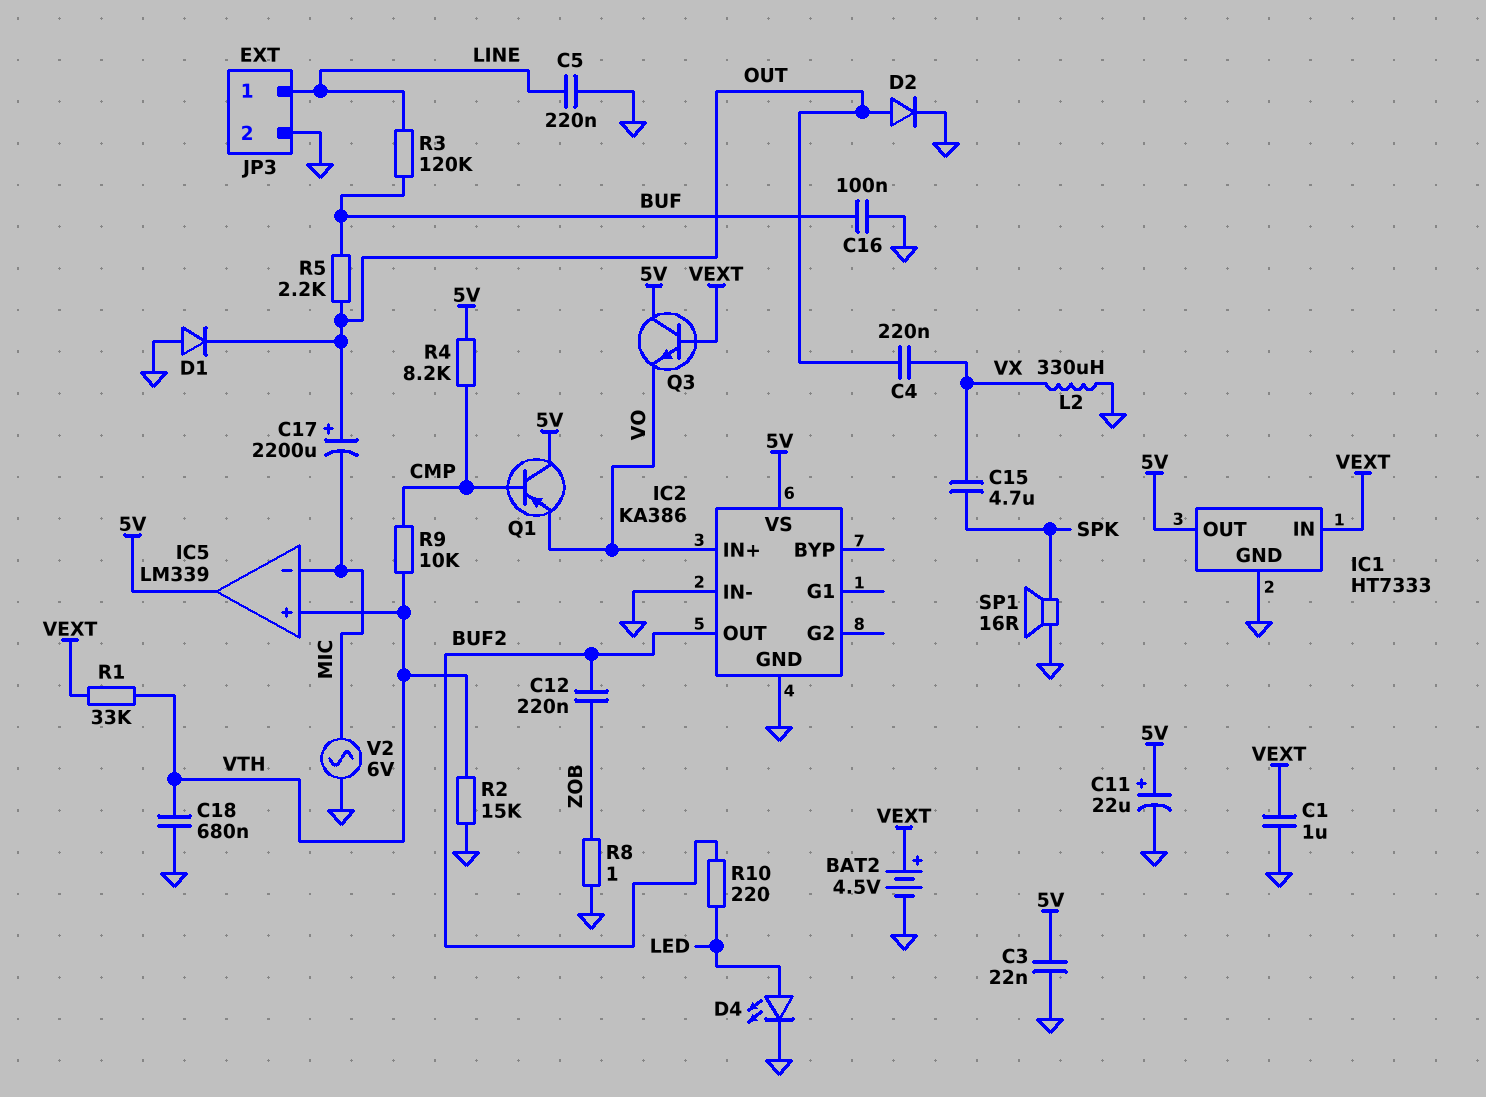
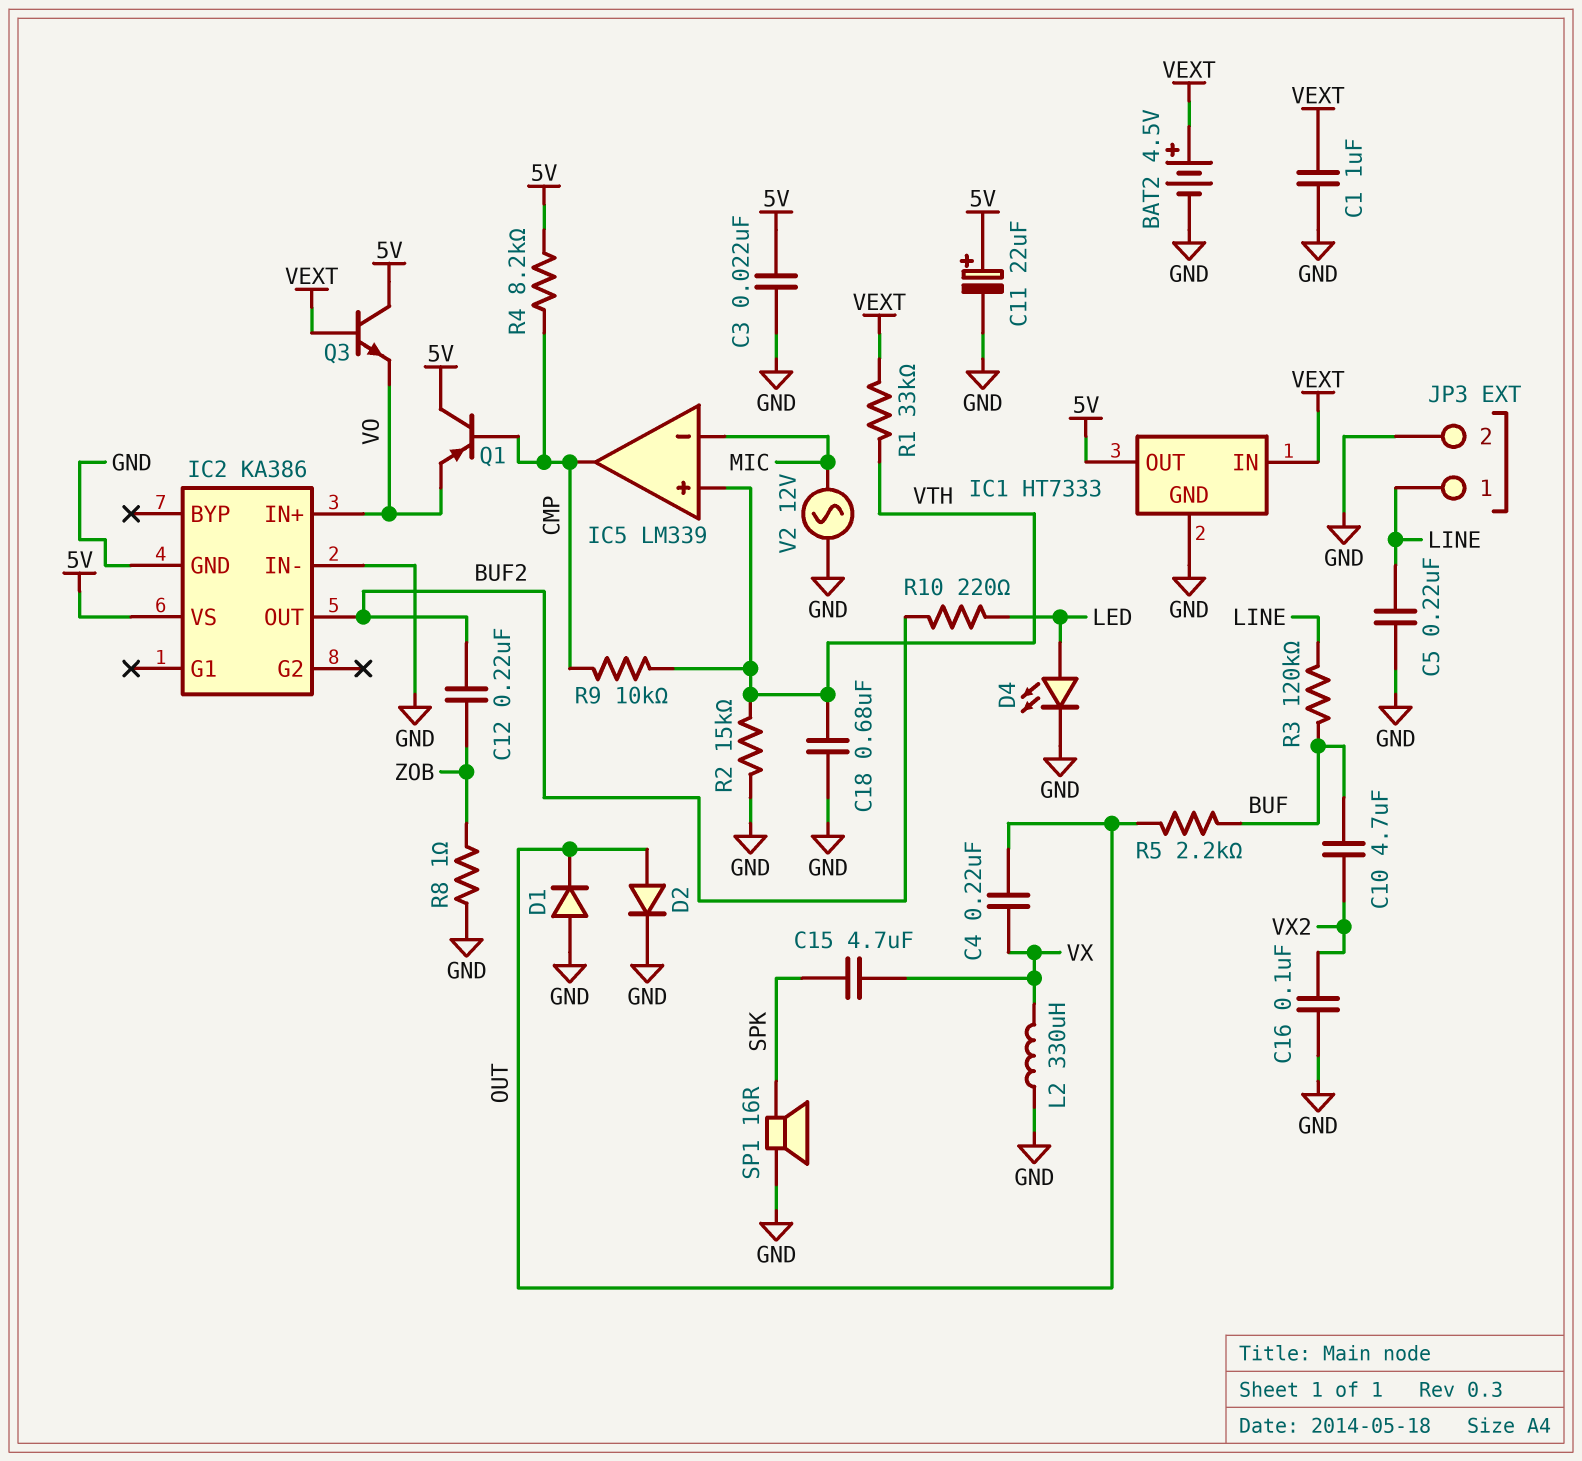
C10: none -> 4.7uF (BUF, VX2)
C16: 100nF (BUF, GND) -> 100nF (GND, VX2)
C17: 2200uF (plus OUT, minus MIC) -> none
IC5 pin out: 5V -> CMP
V2: AC 6V (GND, MIC) -> AC 12V (GND, MIC)

